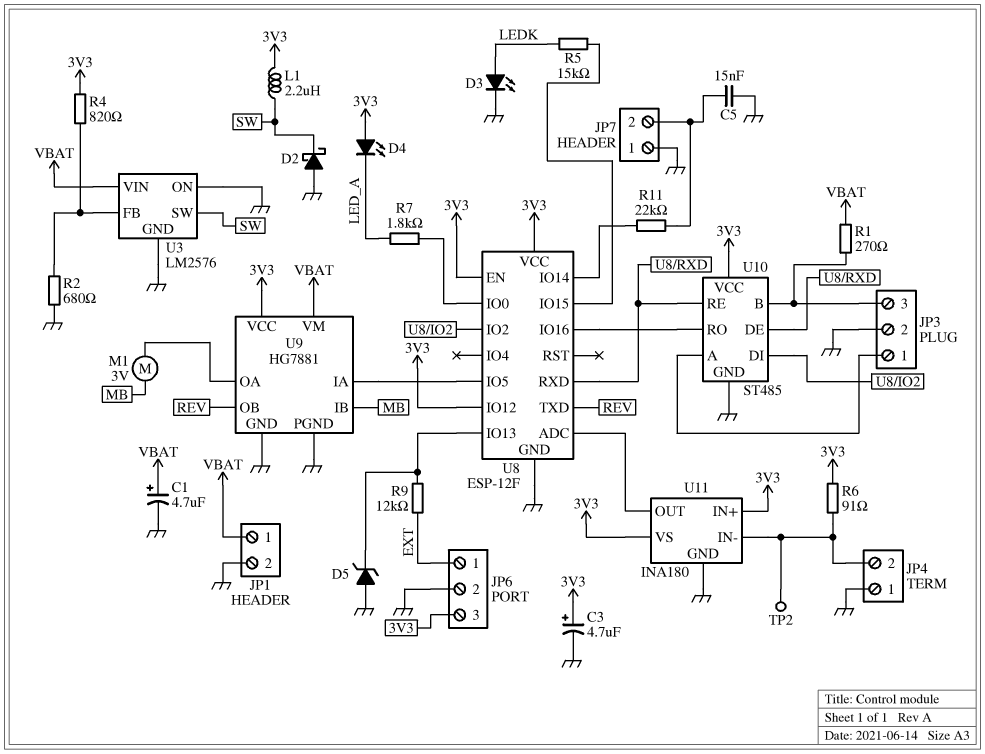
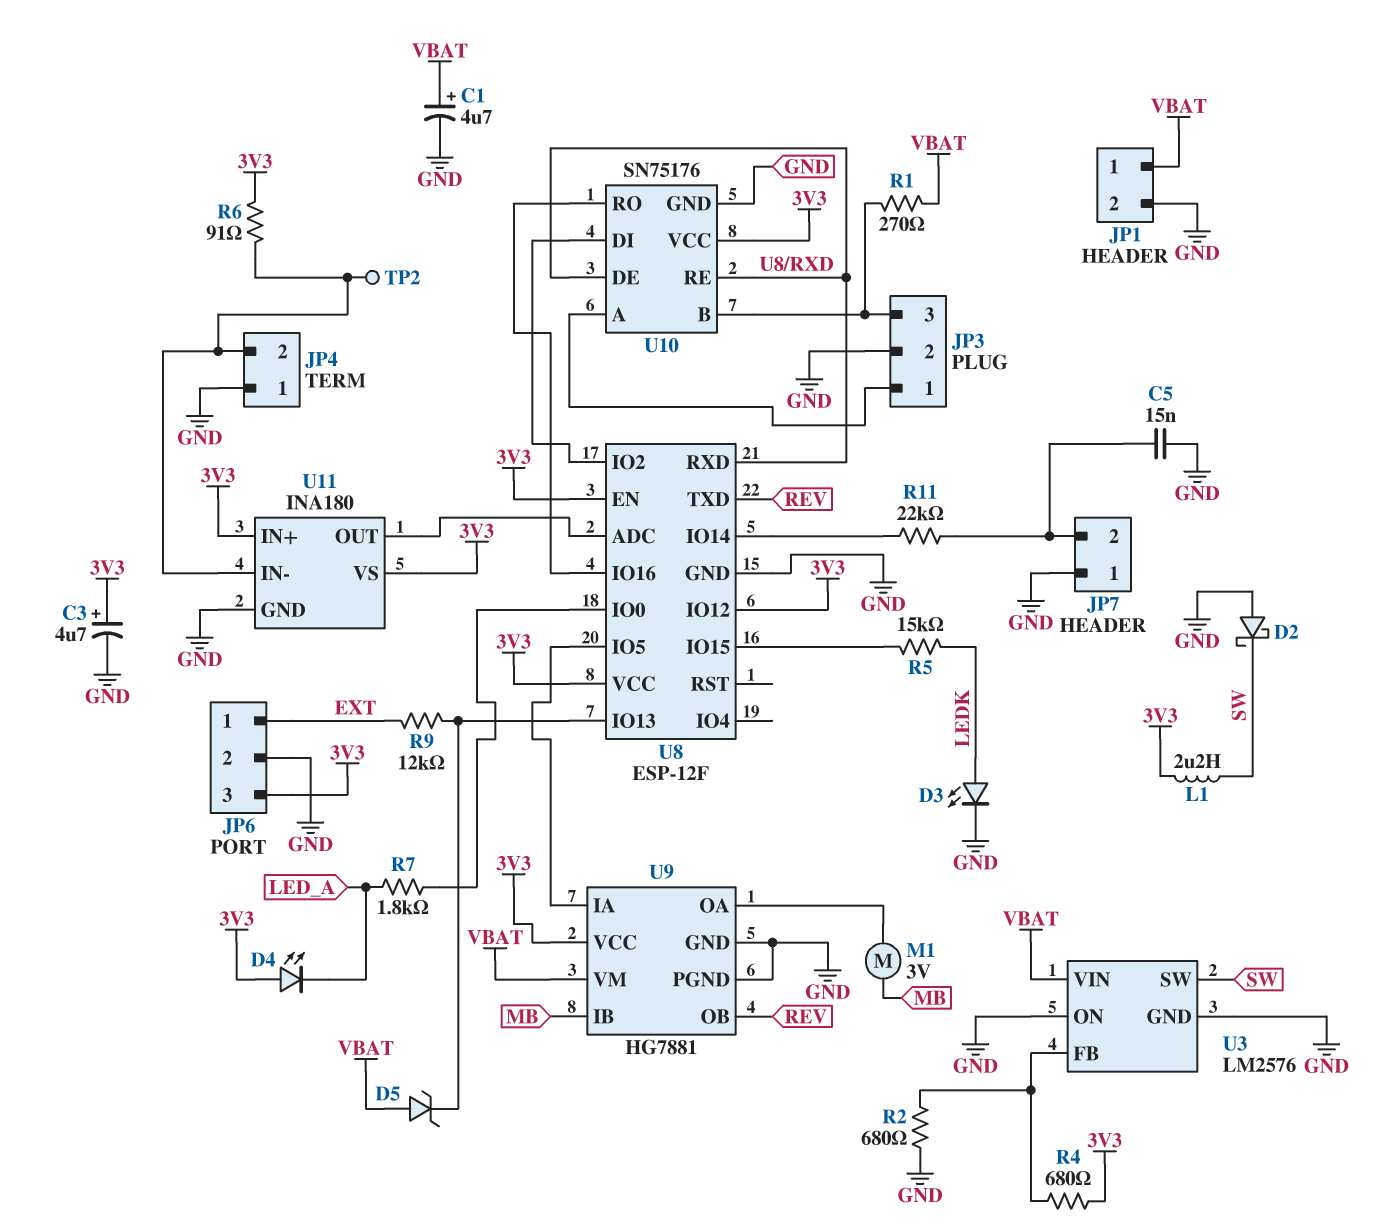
D5: zener (A GND, K U8/IO13) -> zener (A VBAT, K U8/IO13)
R4: 820 (3V3, U3/FB) -> 680 (3V3, U3/FB)
U10: ST485 -> SN75176

